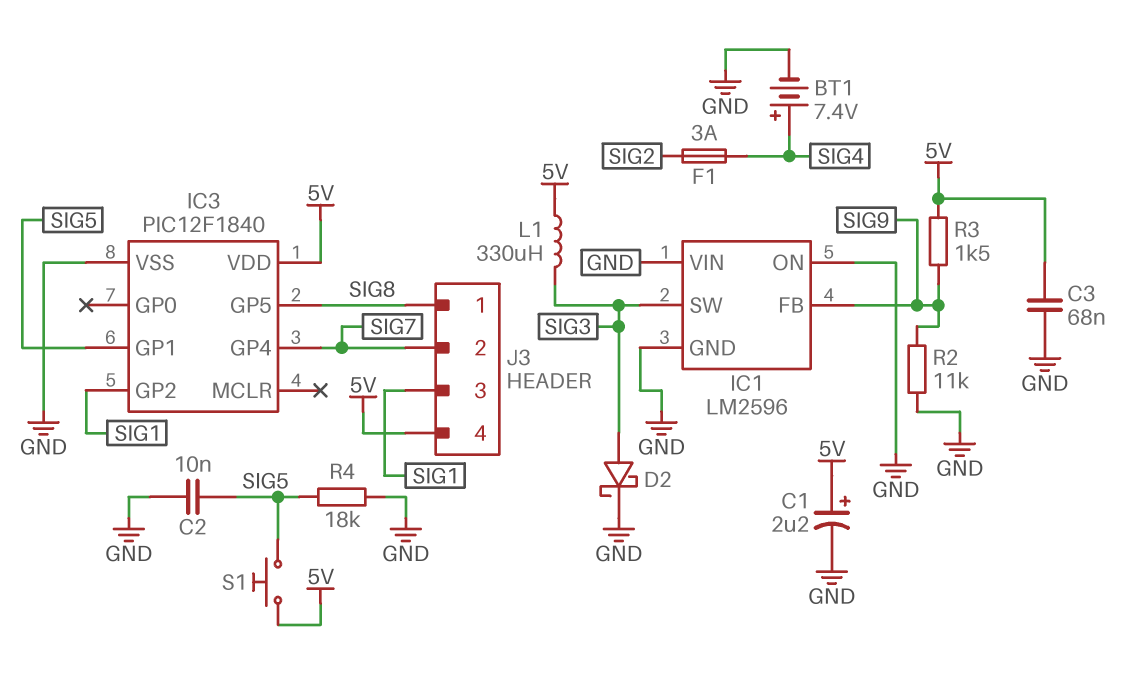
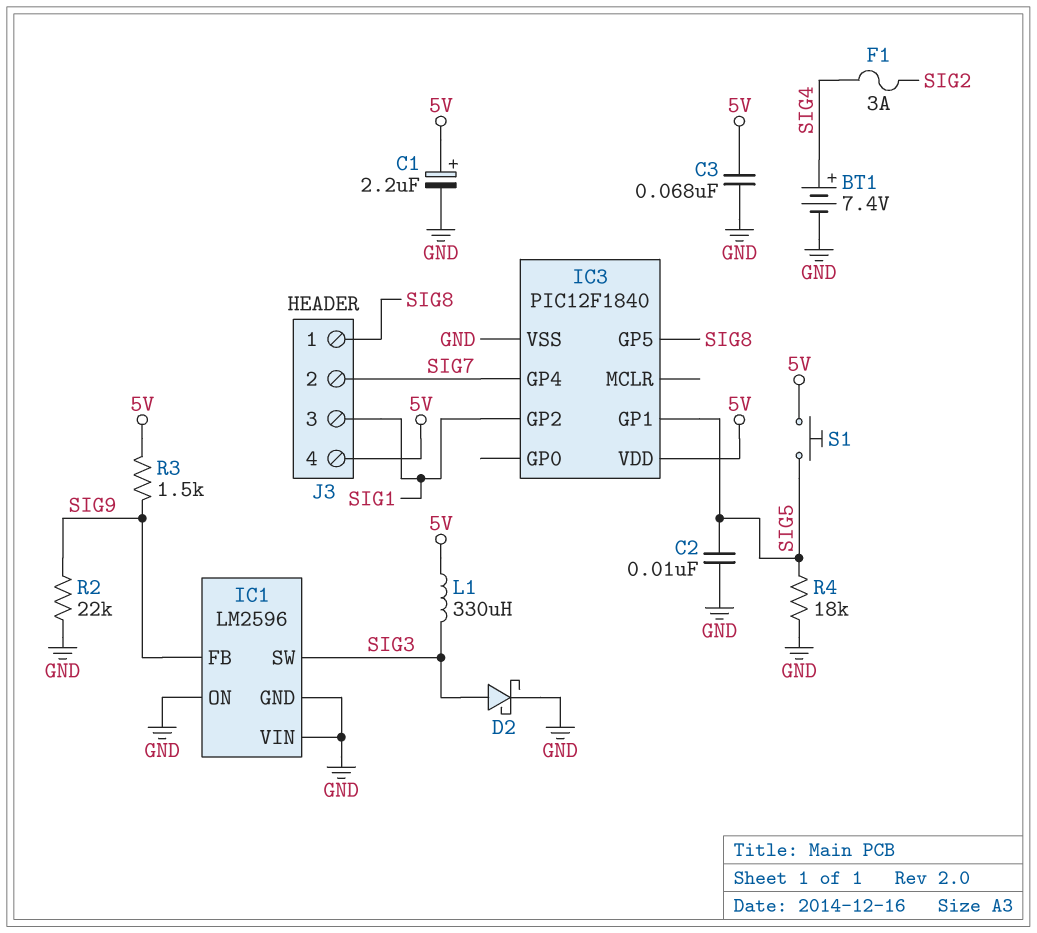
R2: 11k (GND, SIG9) -> 22k (GND, SIG9)

